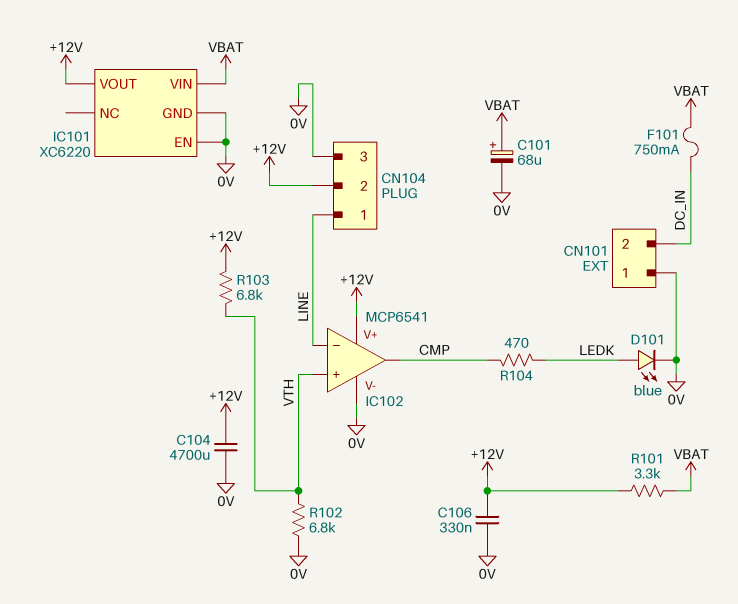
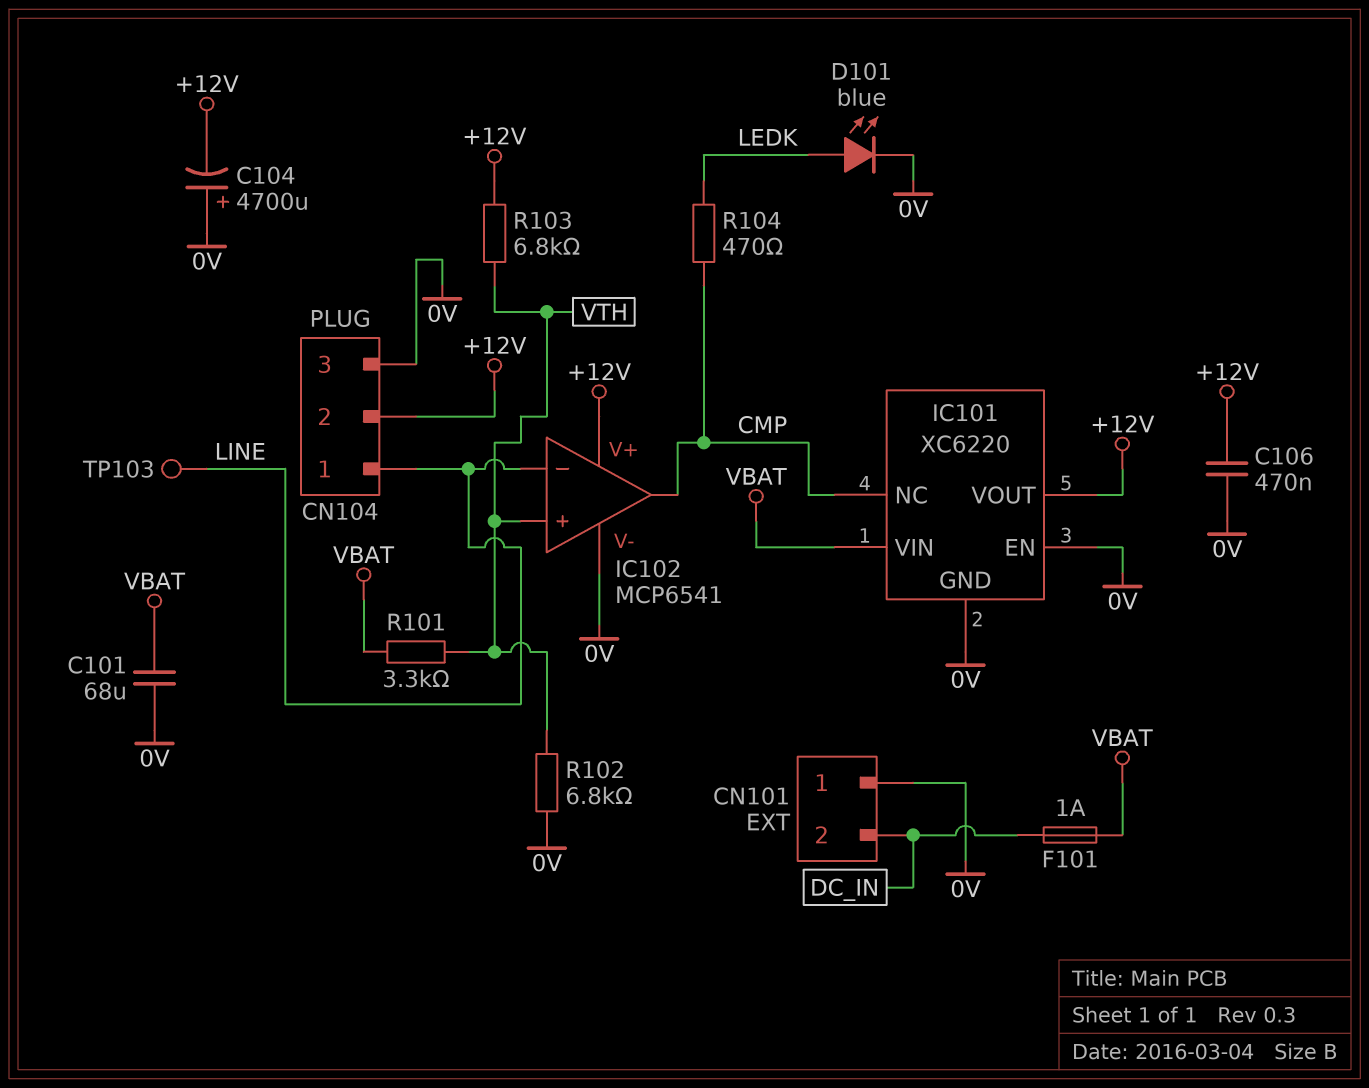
C101: 68uF (plus VBAT, minus 0V) -> 68uF (0V, VBAT)
C104: 4700uF (+12V, 0V) -> 4700uF (plus 0V, minus +12V)
C106: 330nF (+12V, 0V) -> 470nF (+12V, 0V)
F101: 750mA (DC_IN, VBAT) -> 1A (DC_IN, VBAT)
IC101 pin NC: none -> CMP
R101: 3.3k (+12V, VBAT) -> 3.3k (VBAT, VTH)
TP103: none -> test point (LINE)

